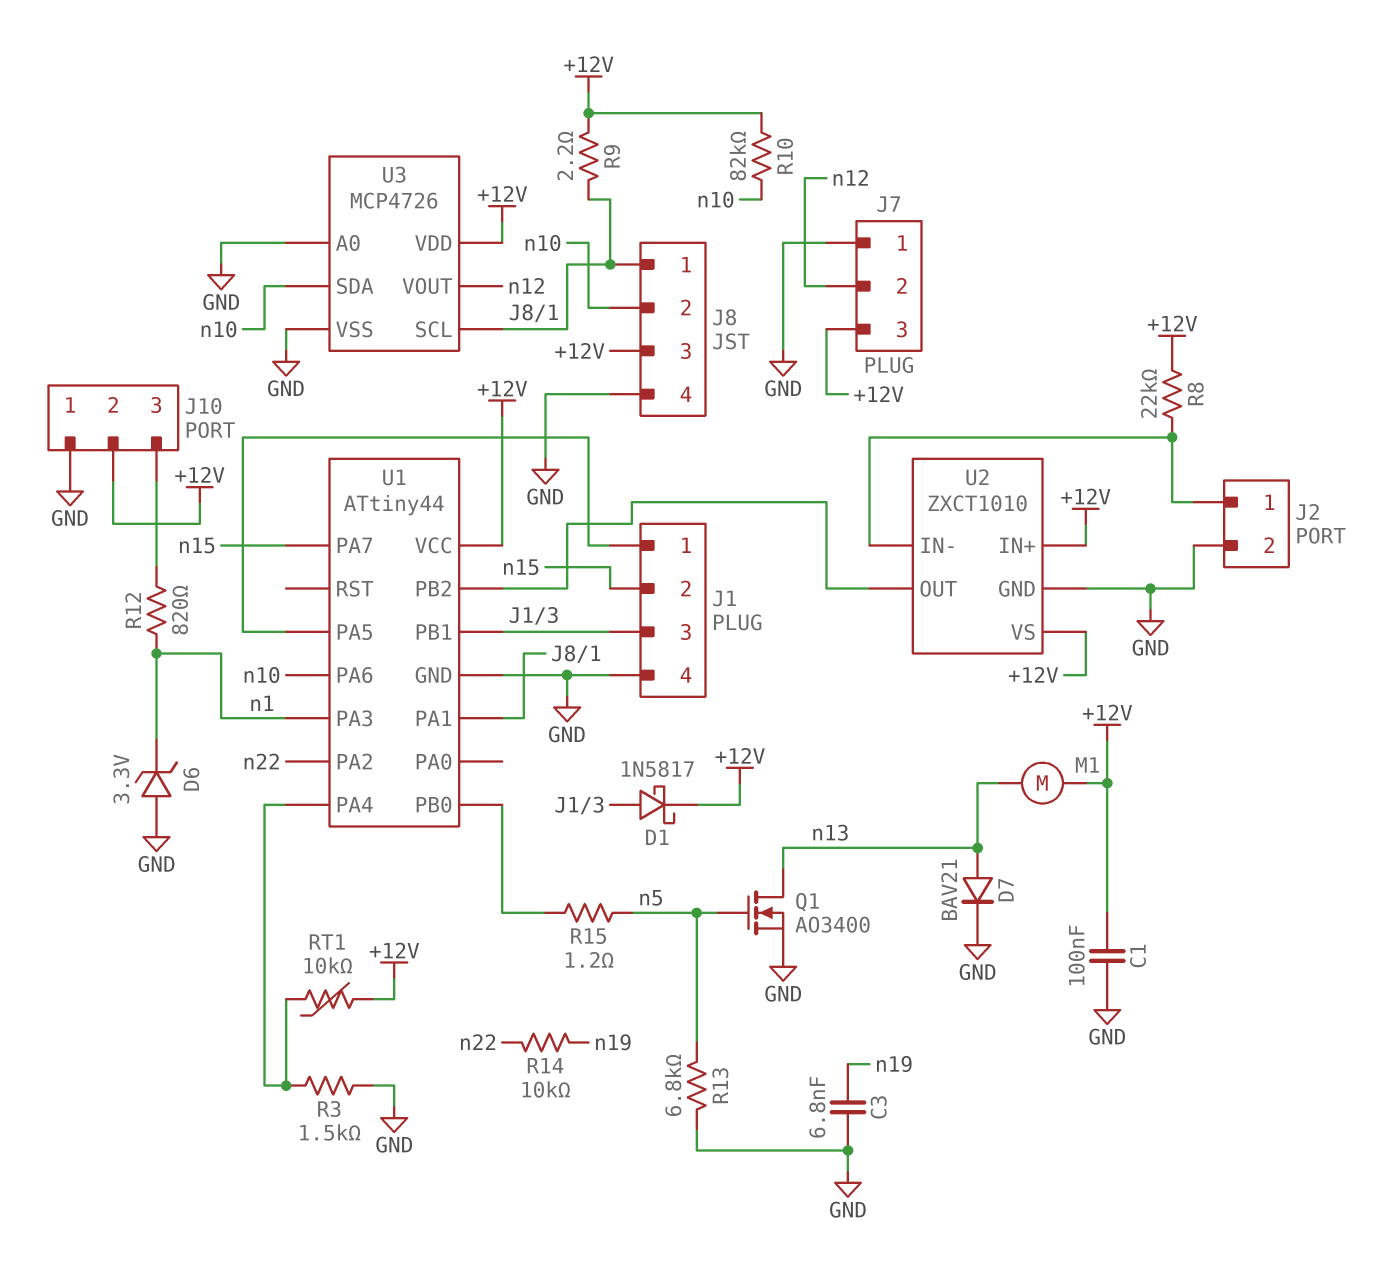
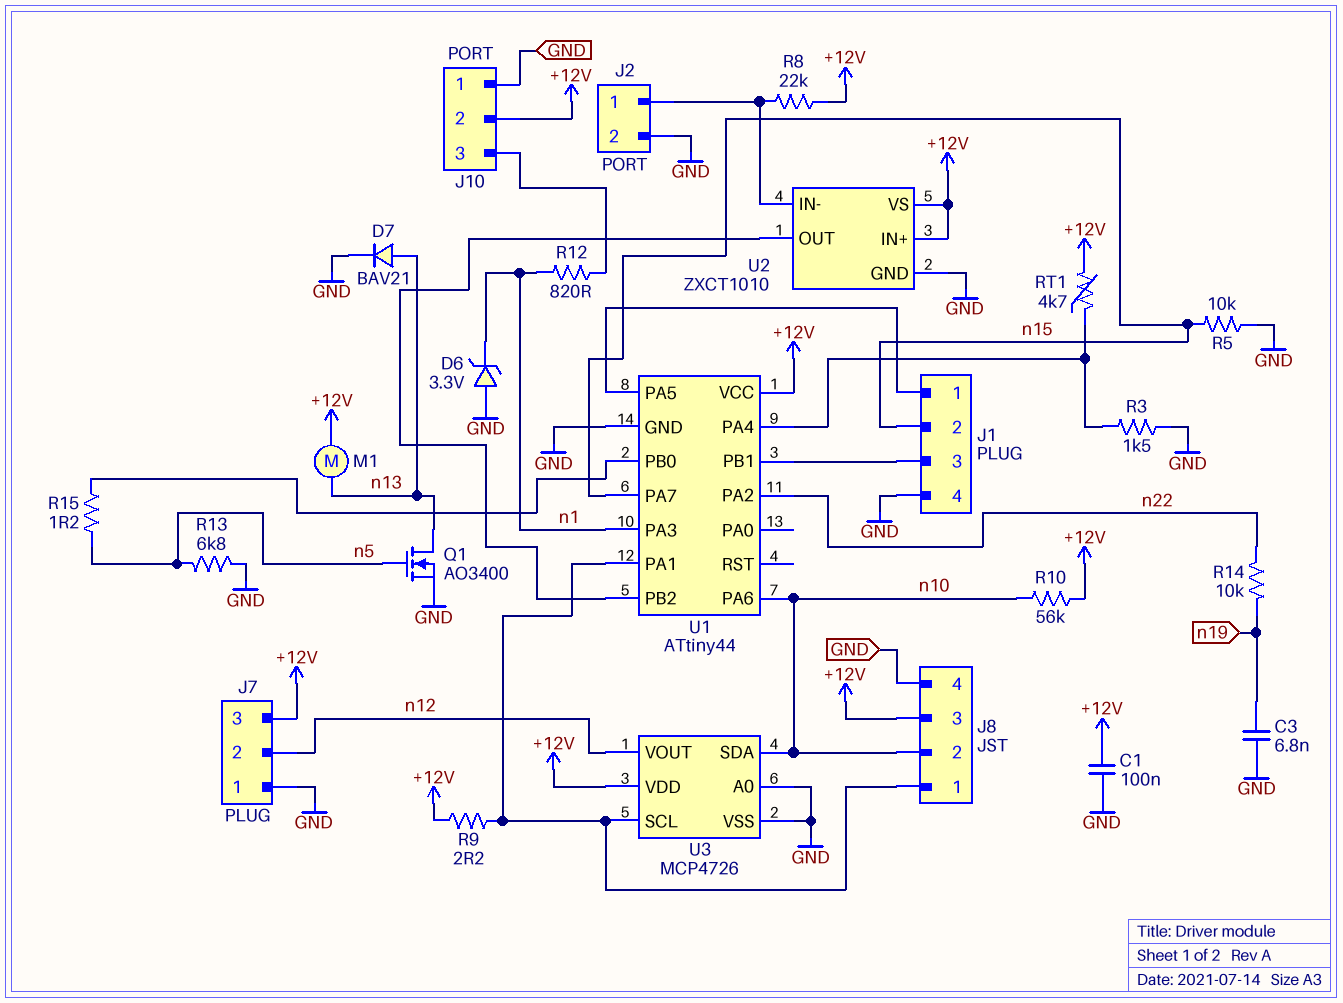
D1: schottky 1N5817 (A J1/3, K +12V) -> none
R5: none -> 10k (GND, n15)
R10: 82k (+12V, n10) -> 56k (+12V, n10)
RT1: 10k (+12V, U1/PA4) -> 4.7k (+12V, U1/PA4)

